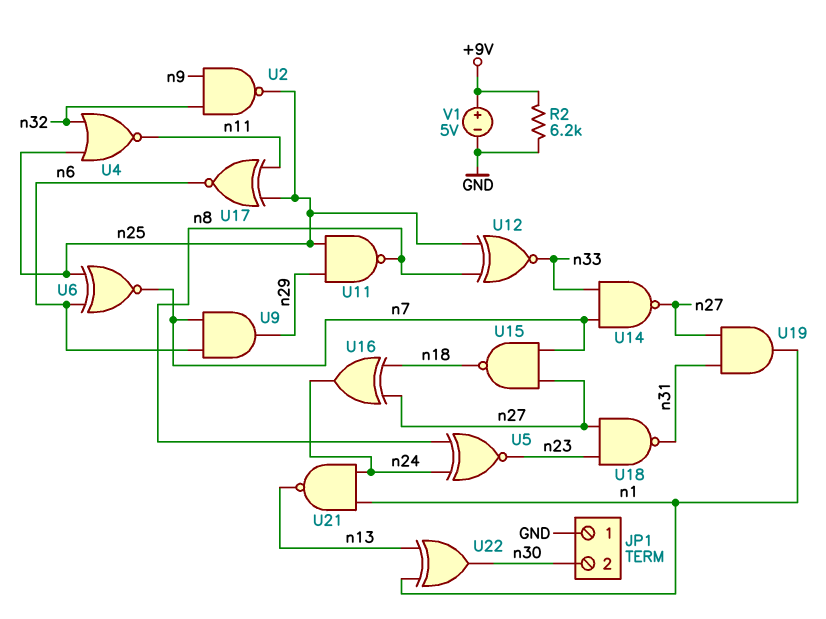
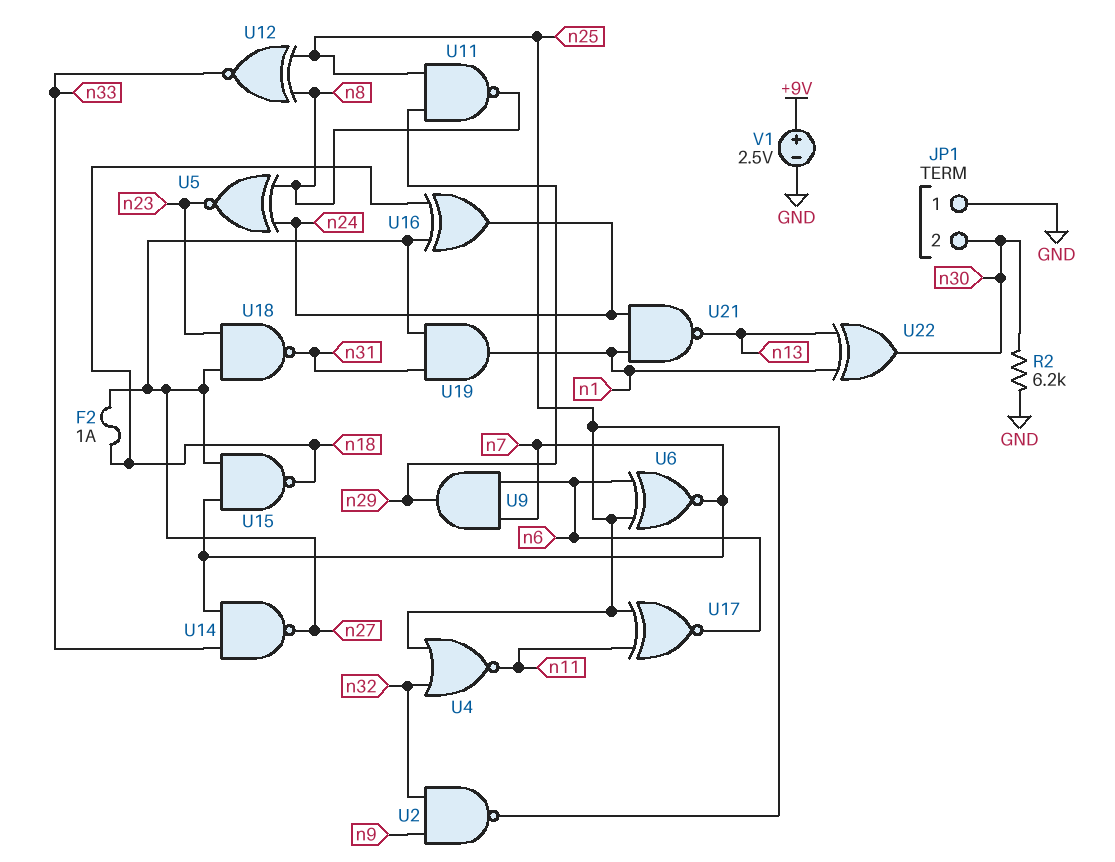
F2: none -> 1A (n18, n27)
R2: 6.2k (+9V, GND) -> 6.2k (GND, n30)
V1: 5V (plus +9V, minus GND) -> 2.5V (plus +9V, minus GND)

